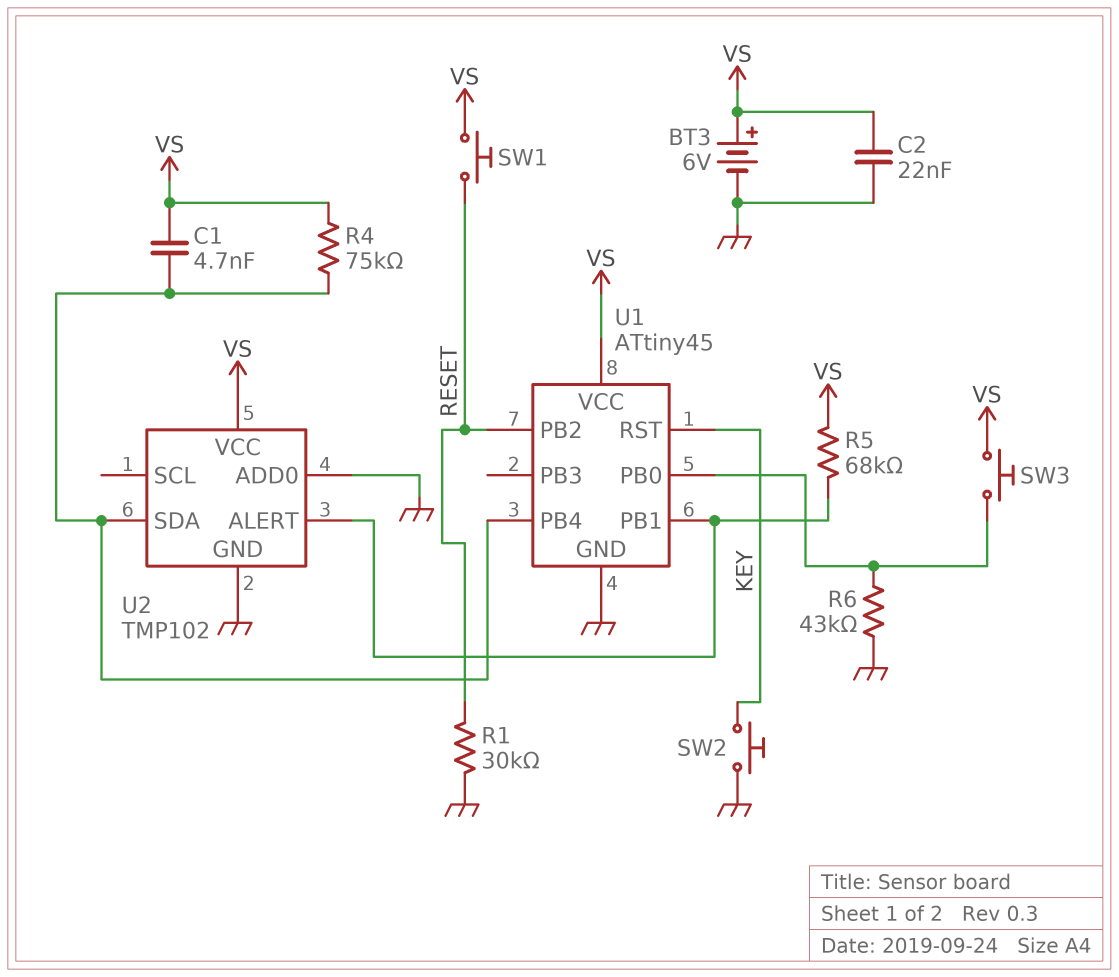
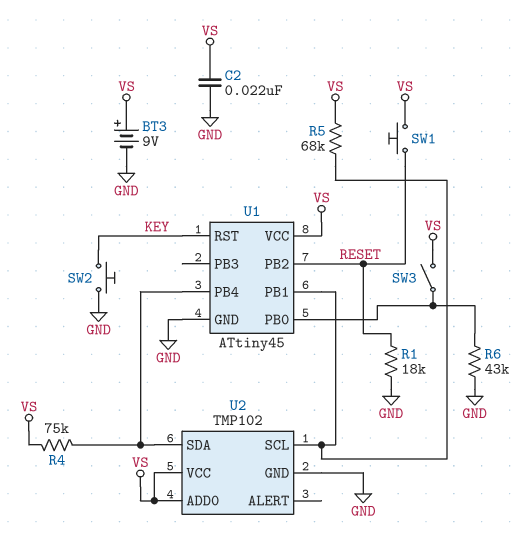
BT3: 6V (plus VS, minus GND) -> 9V (plus VS, minus GND)
C1: 4.7nF (U1/PB4, VS) -> none
R1: 30k (GND, RESET) -> 18k (GND, RESET)
SW3: button (U1/PB0, VS) -> switch (U1/PB0, VS)
U2 pin ADD0: GND -> VS
U2 pin ALERT: U1/PB1 -> none
U2 pin SCL: none -> U1/PB1

